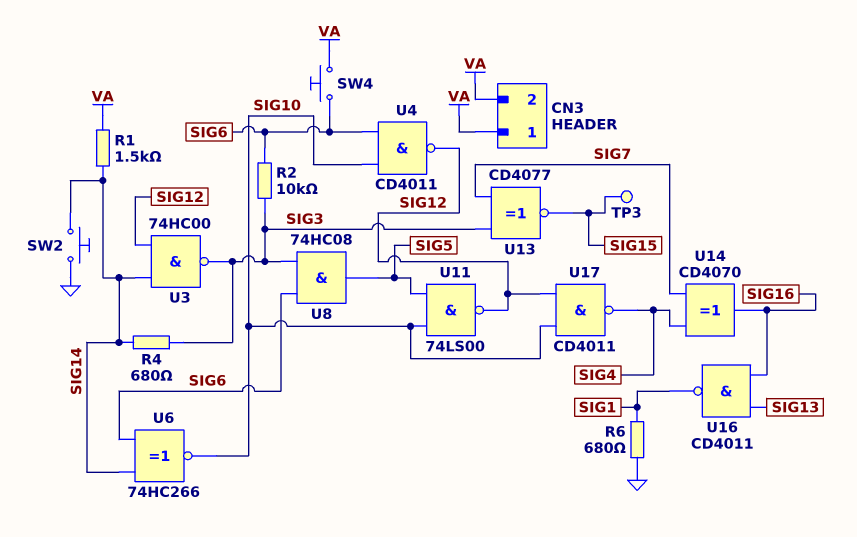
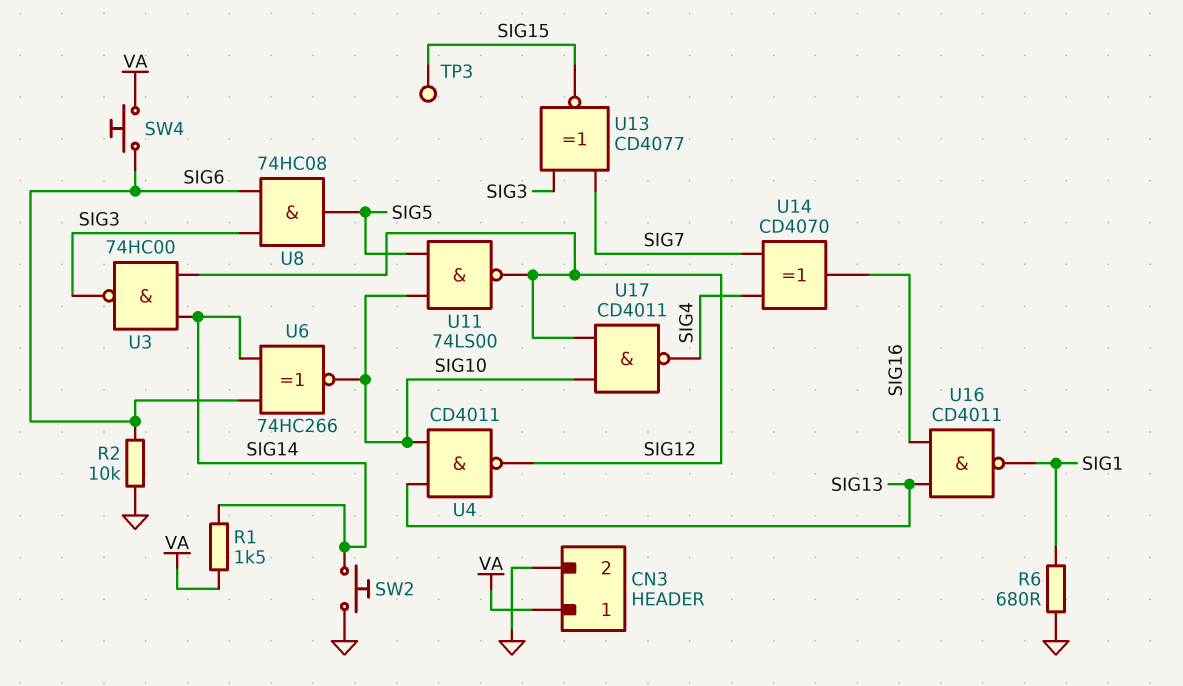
CN3 pin 2: VA -> GND
R2: 10k (SIG3, SIG6) -> 10k (GND, SIG6)
R4: 680 (SIG3, SIG14) -> none
U4: NAND CD4011 (in SIG6, in SIG10, out SIG12) -> NAND CD4011 (in SIG10, in SIG13, out SIG12)

